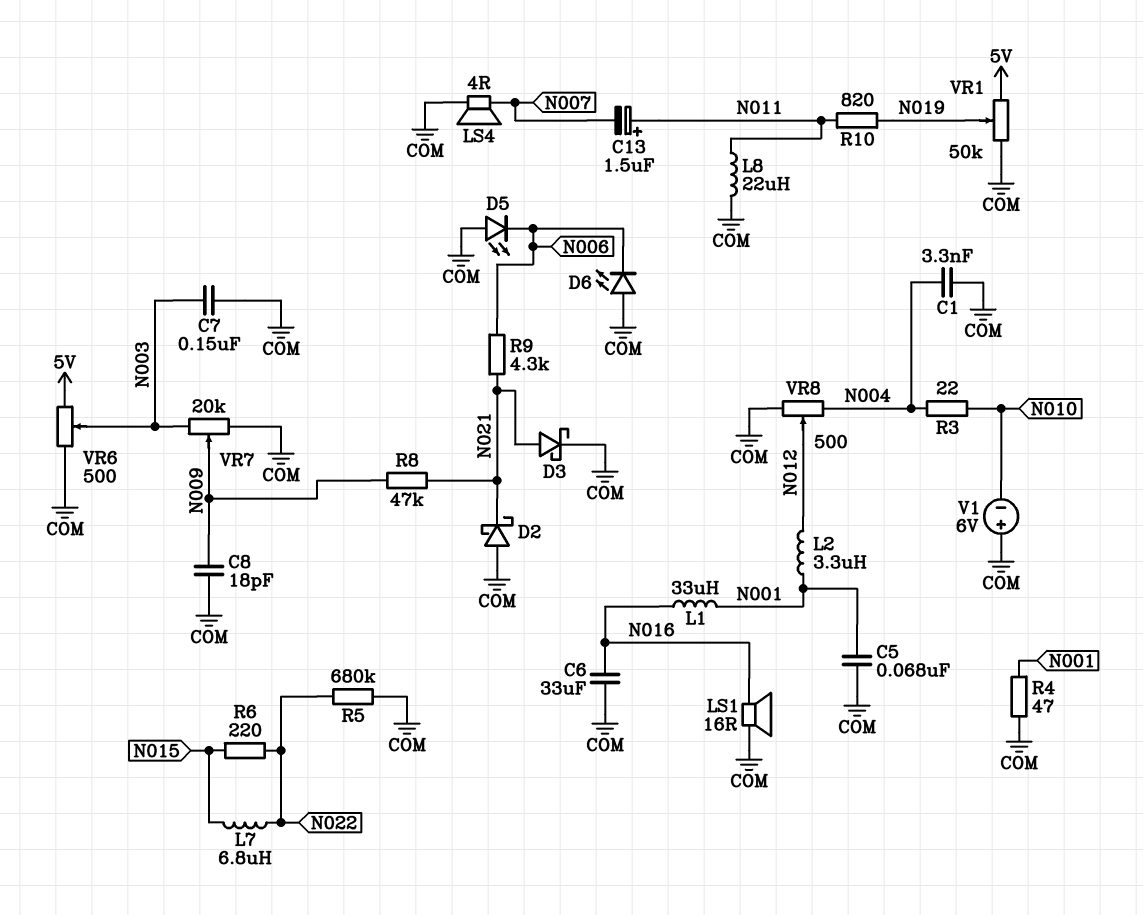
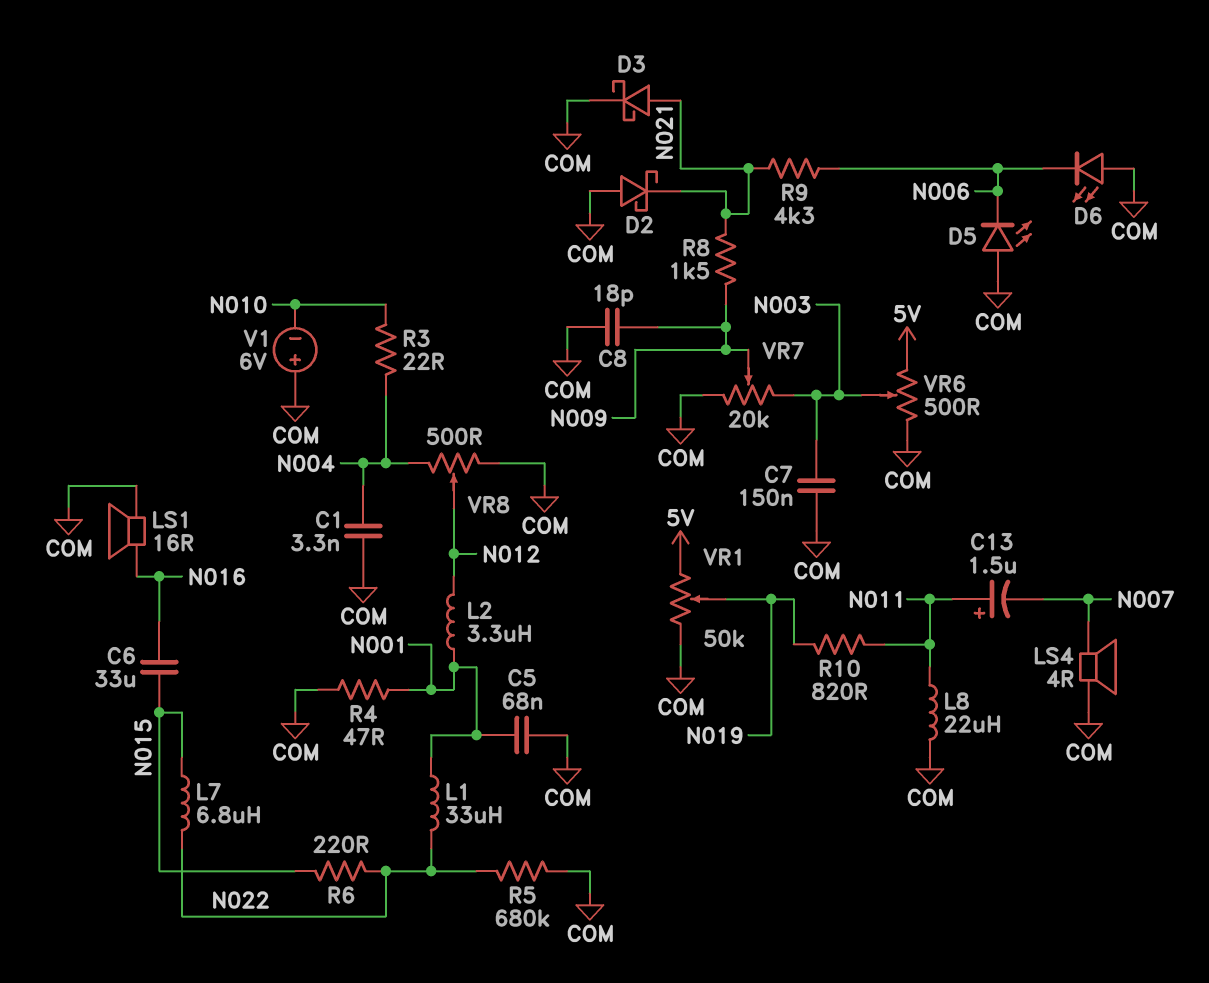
C6: 33uF (COM, N016) -> 33uF (N015, N016)
L1: 33uH (N001, N016) -> 33uH (N001, N022)
R8: 47k (N009, N021) -> 1.5k (N009, N021)

